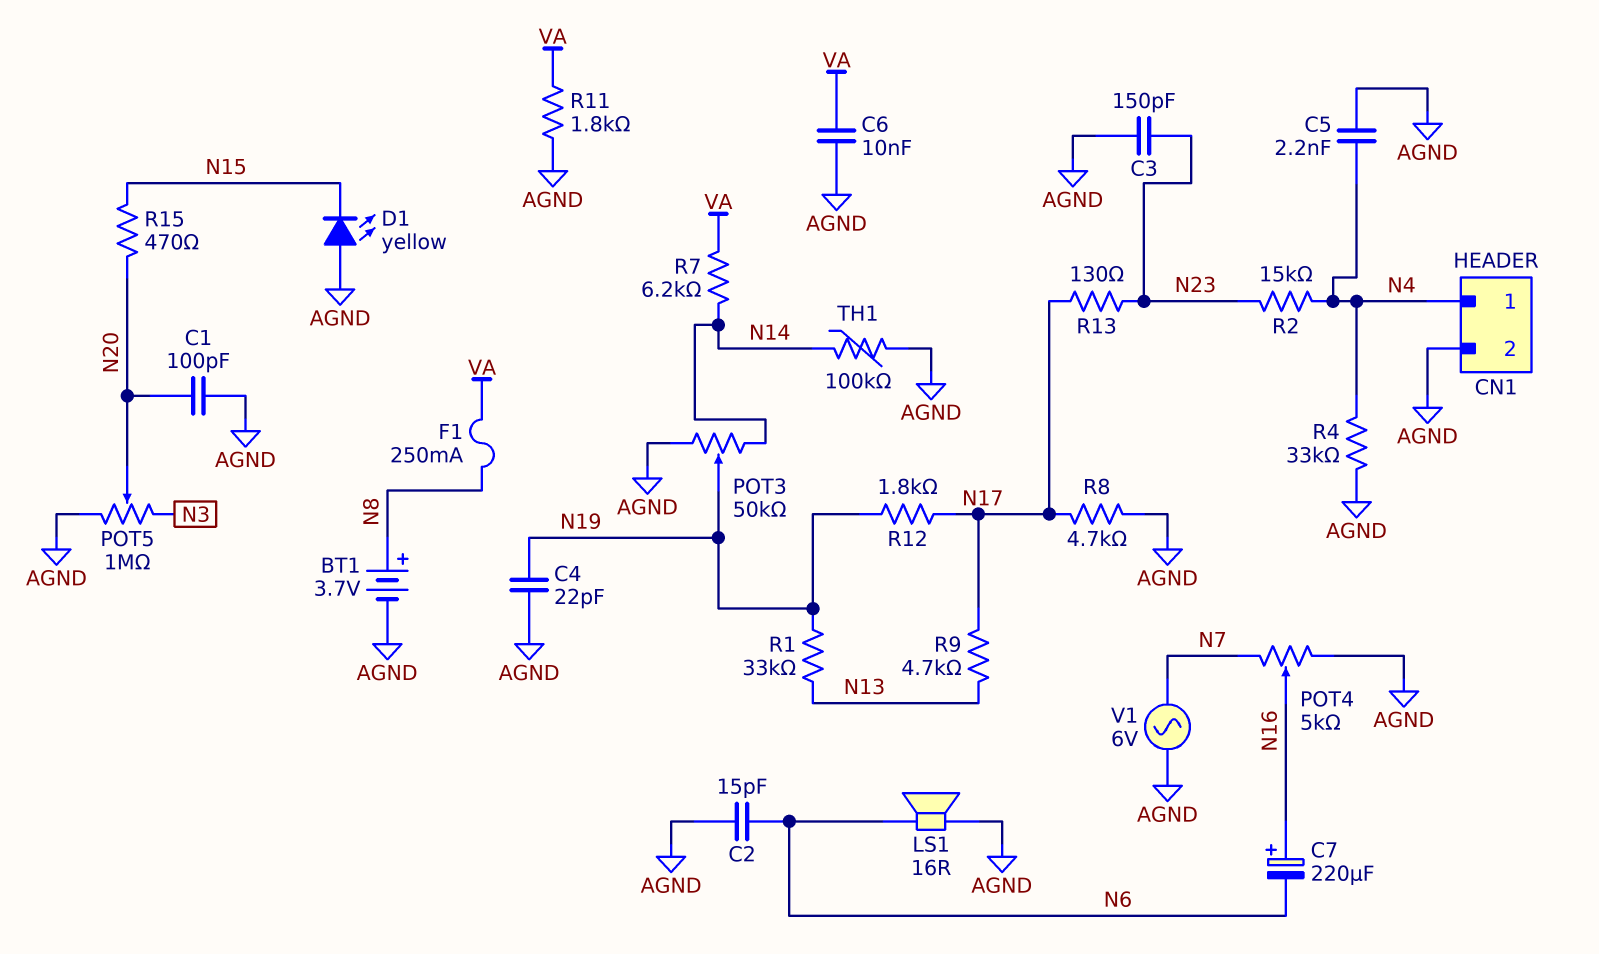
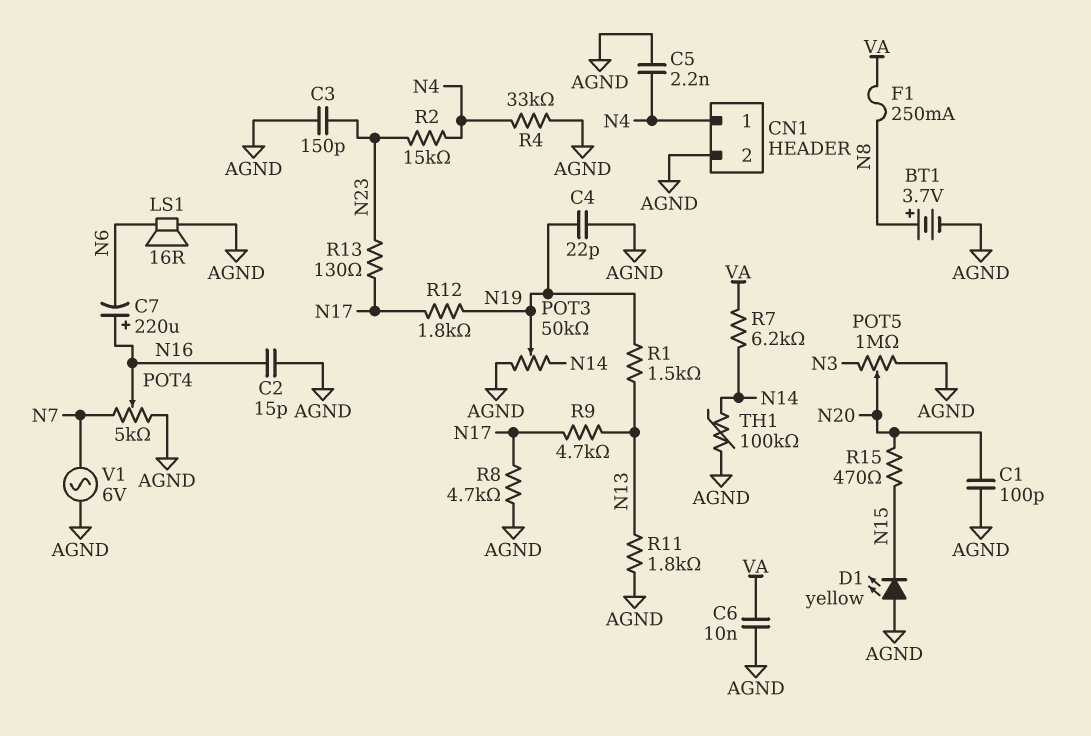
C2: 15pF (AGND, N6) -> 15pF (AGND, N16)
R1: 33k (N13, N19) -> 1.5k (N13, N19)
R11: 1.8k (AGND, VA) -> 1.8k (AGND, N13)

